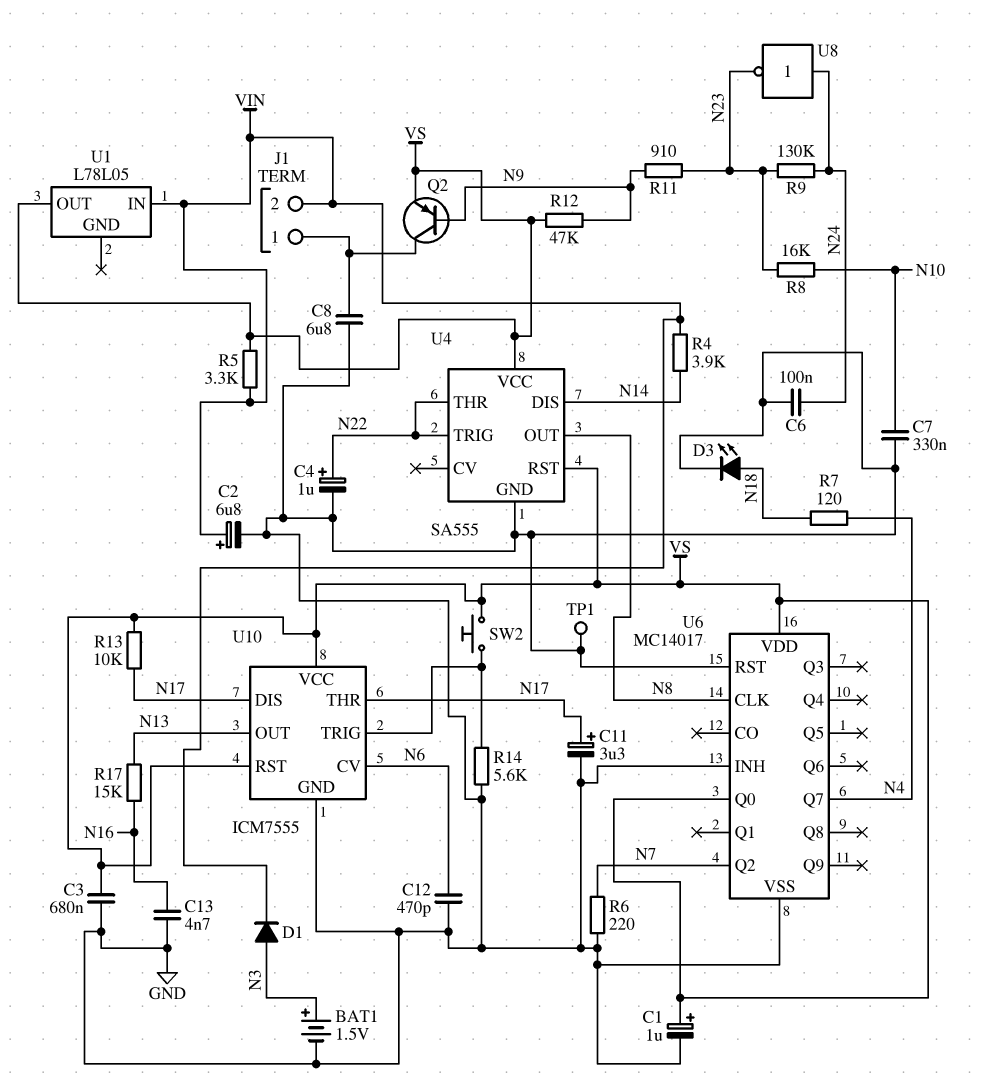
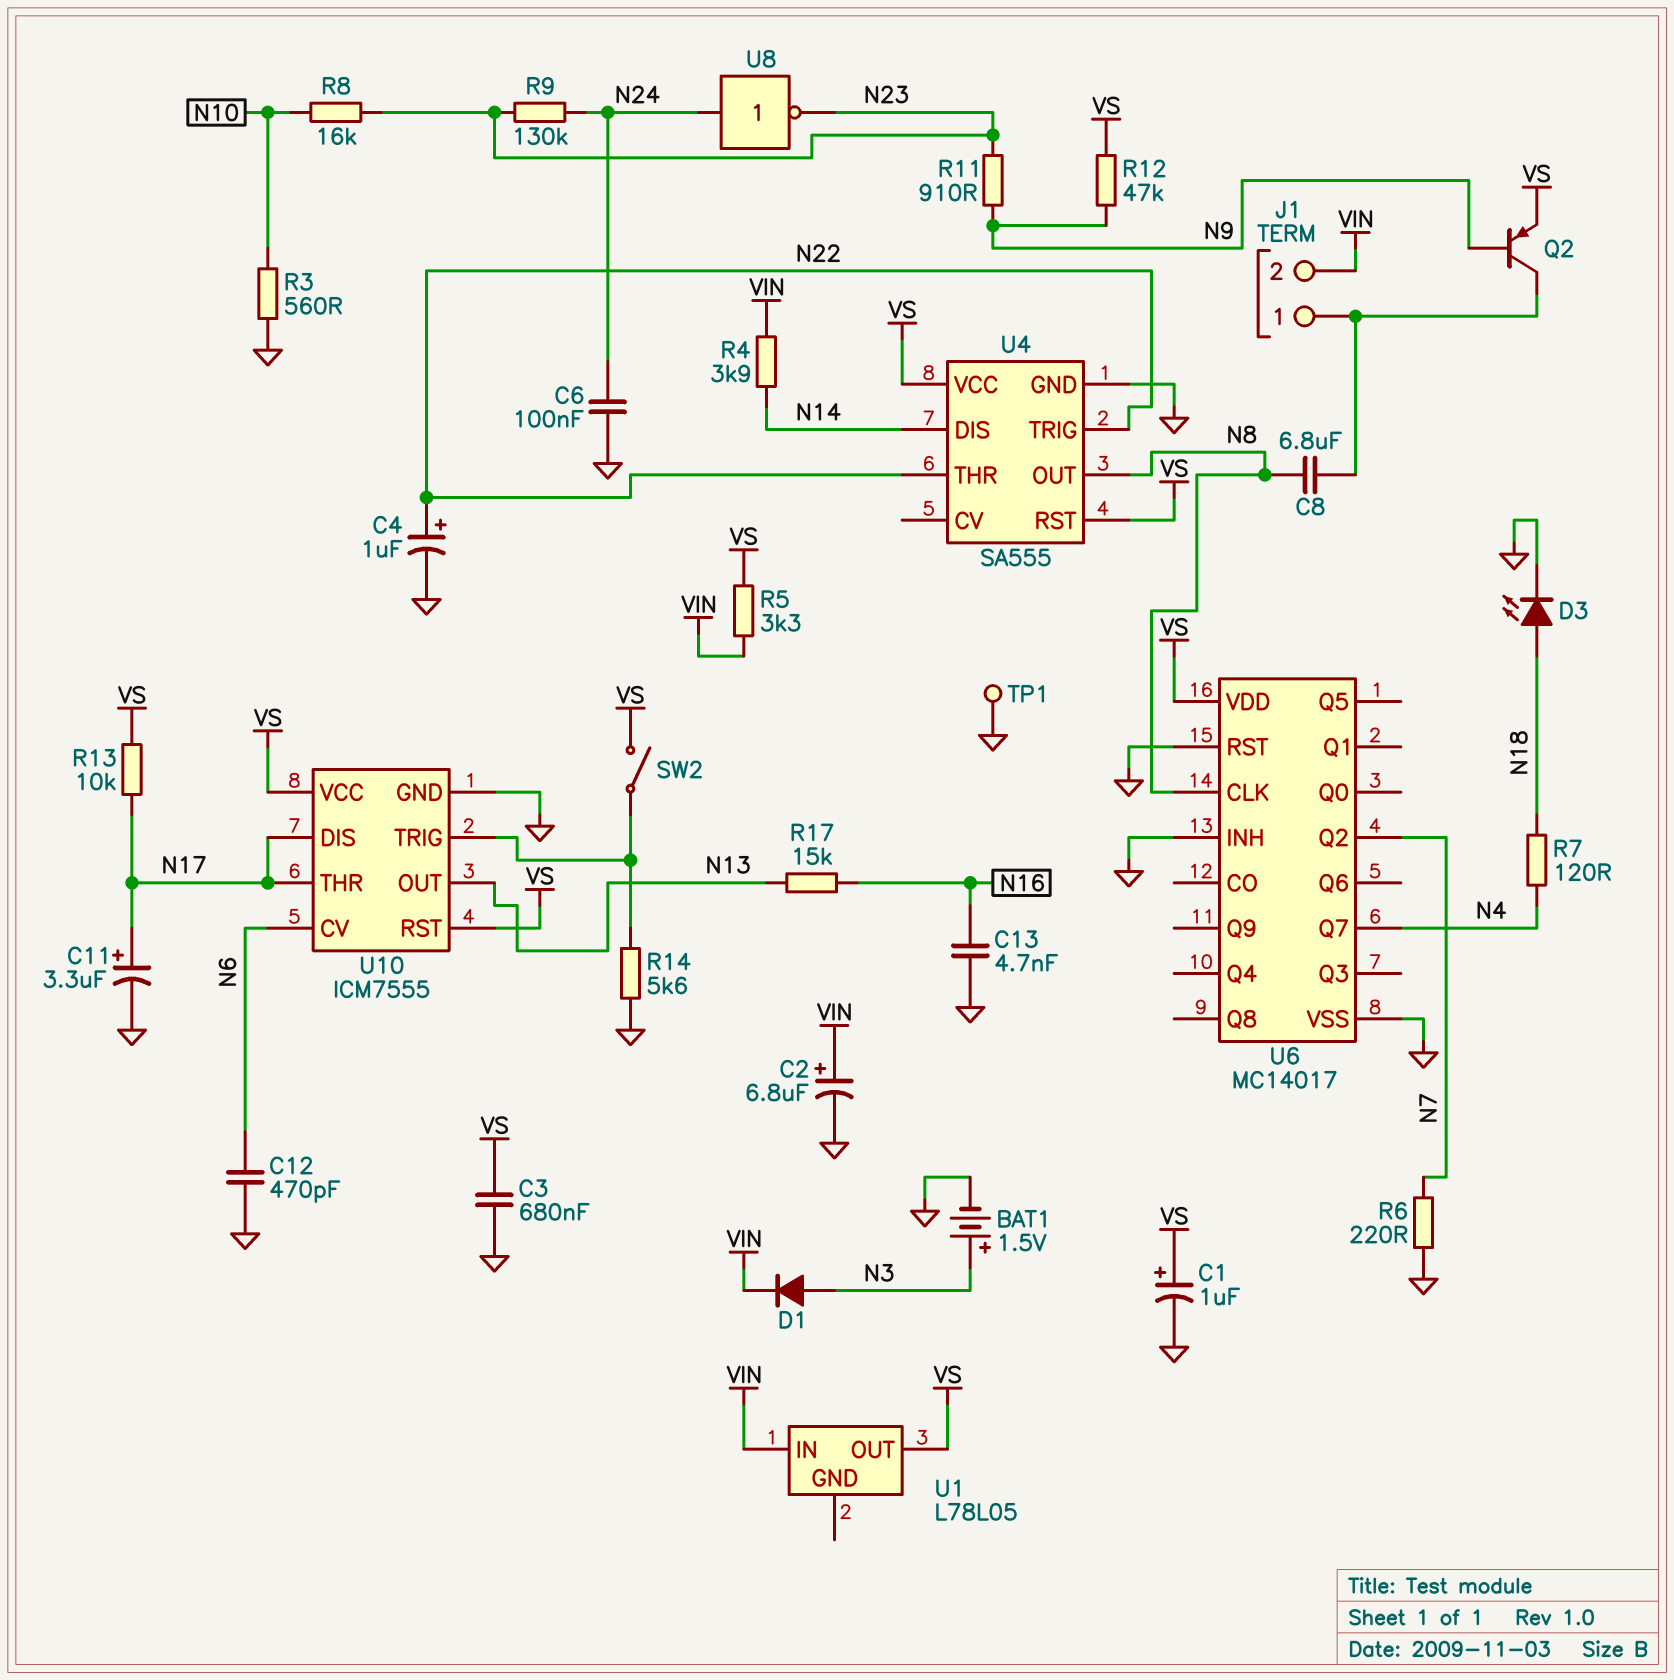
C7: 330nF (GND, N10) -> none
C8: 6.8uF (GND, J1/1) -> 6.8uF (J1/1, N8)
R3: none -> 560 (GND, N10)
SW2: button (U10/TRIG, VS) -> switch (U10/TRIG, VS)
U6 pin Q0: VS -> none

